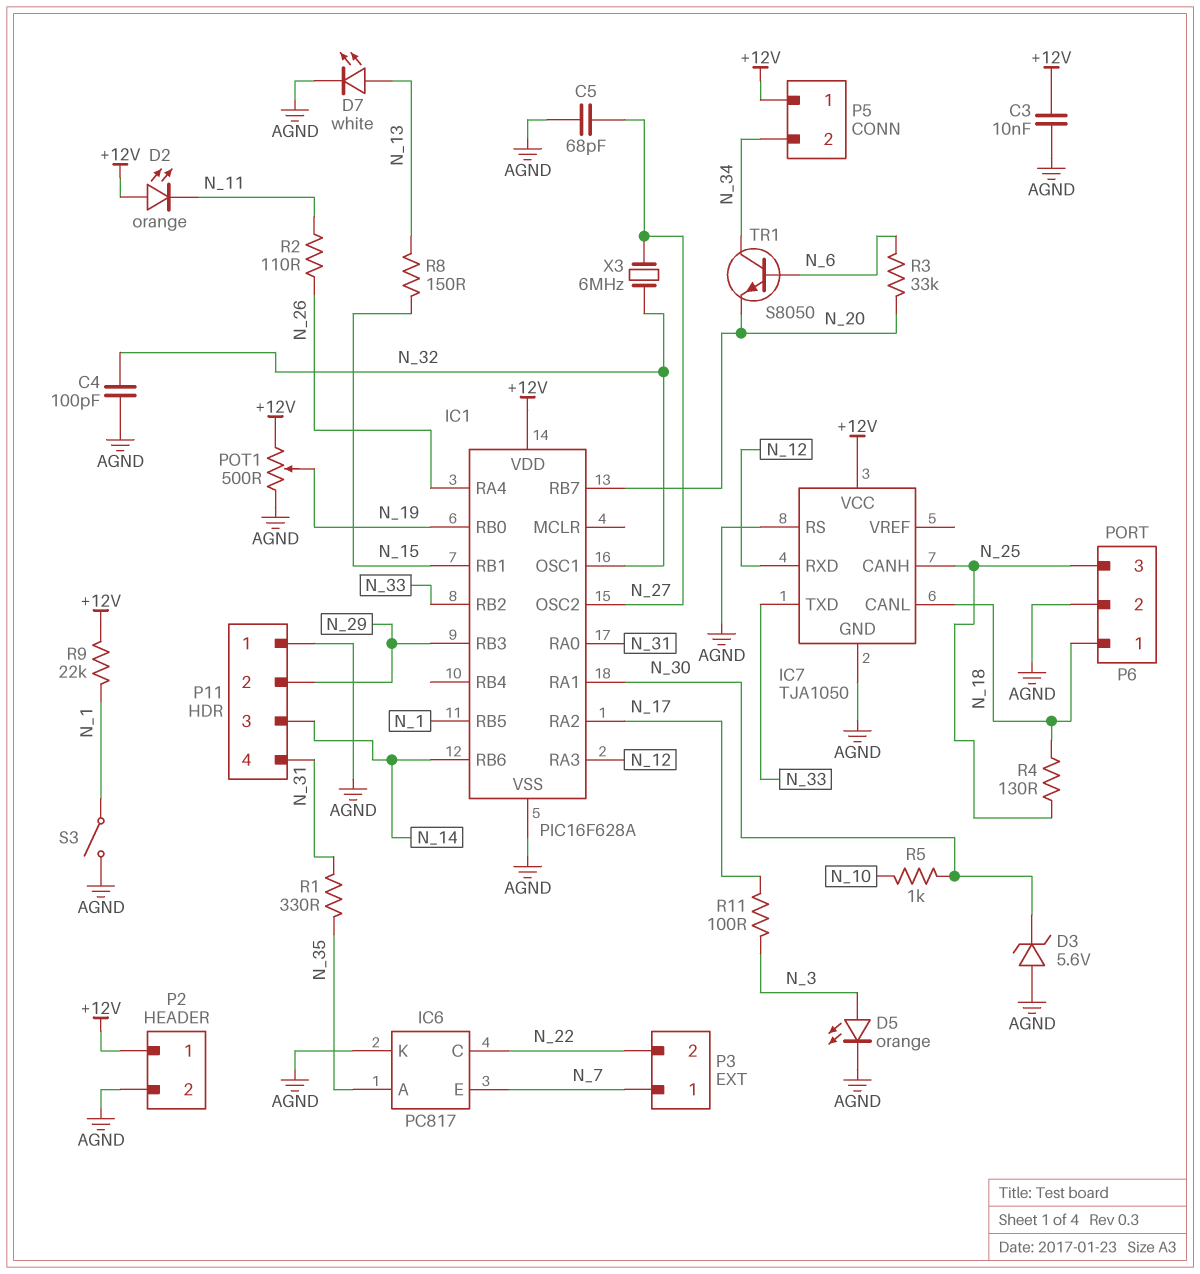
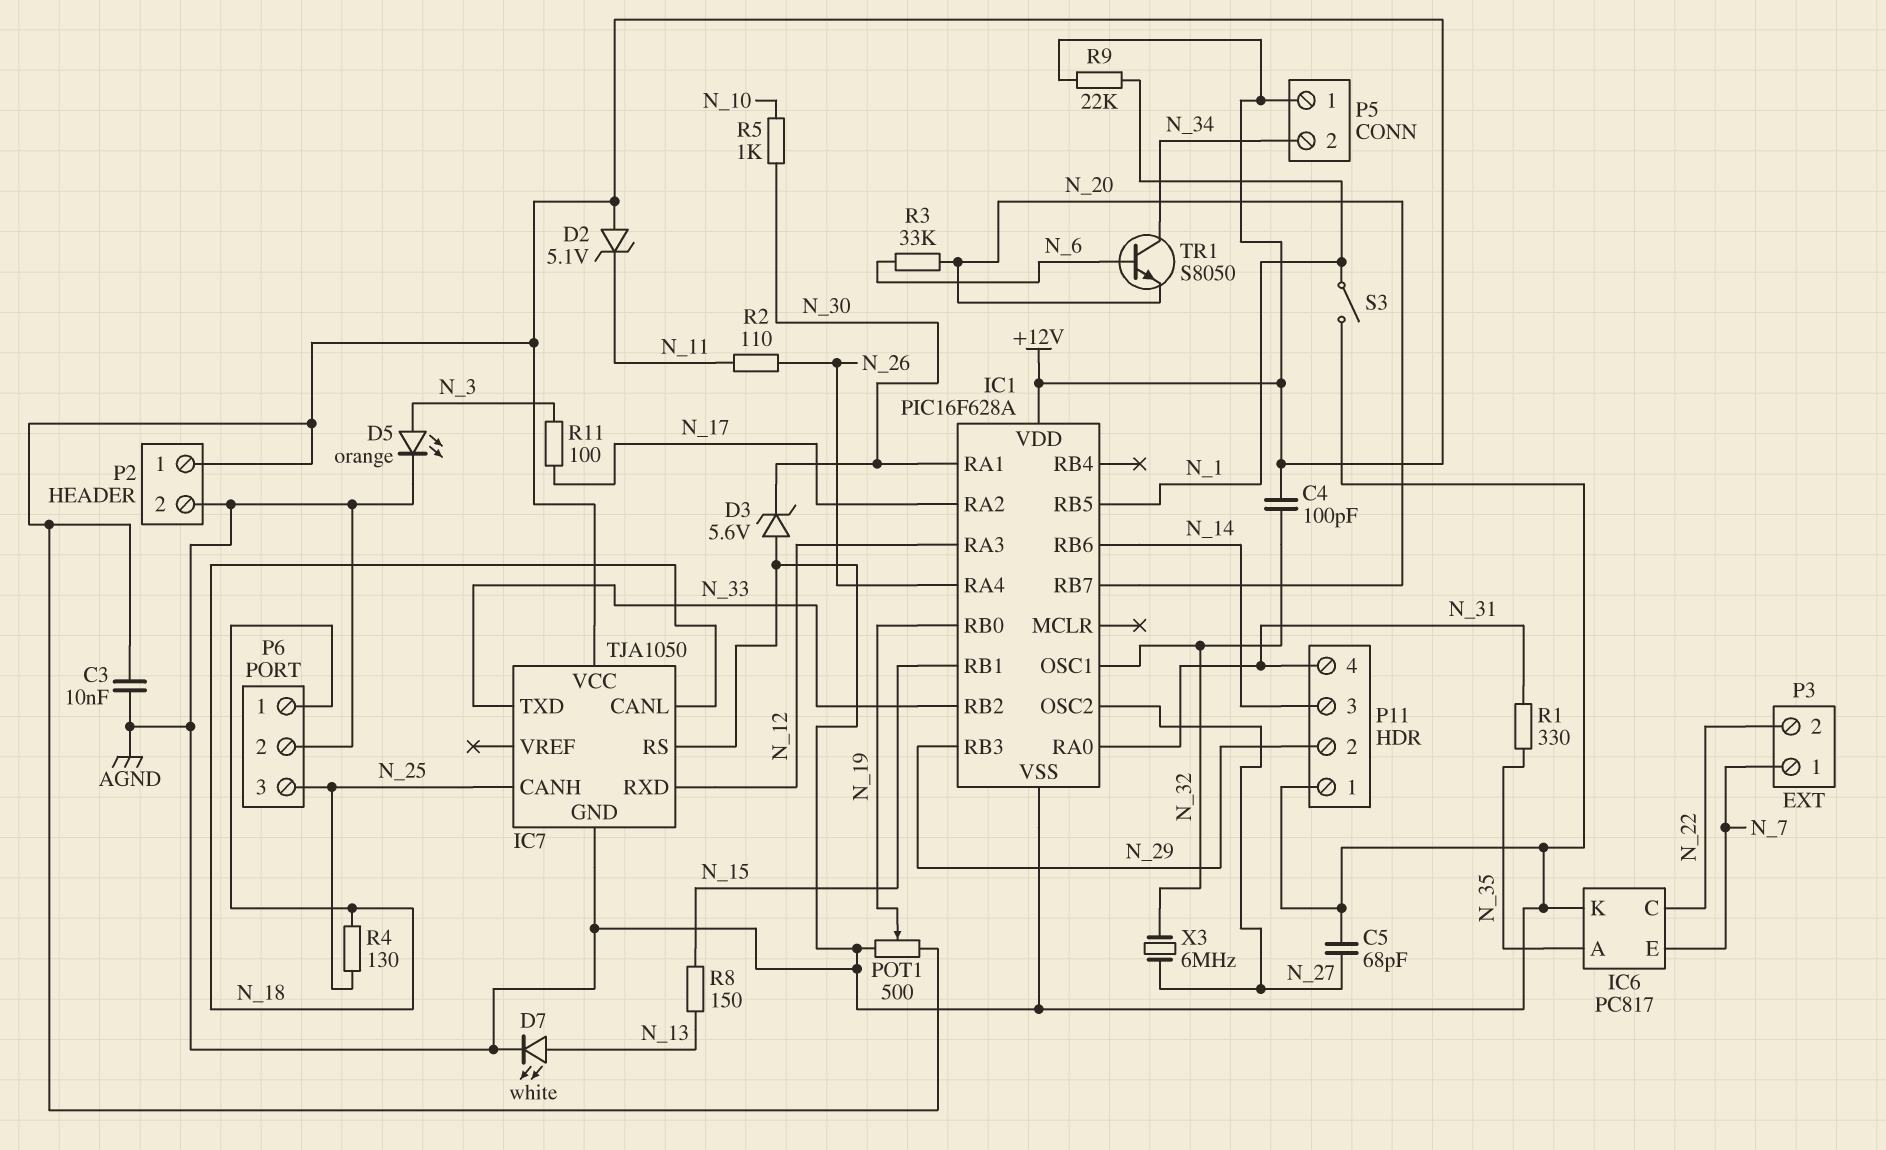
C4: 100pF (AGND, N_32) -> 100pF (+12V, N_32)
D2: LED orange (A +12V, K N_11) -> zener 5.1V (A +12V, K N_11)

